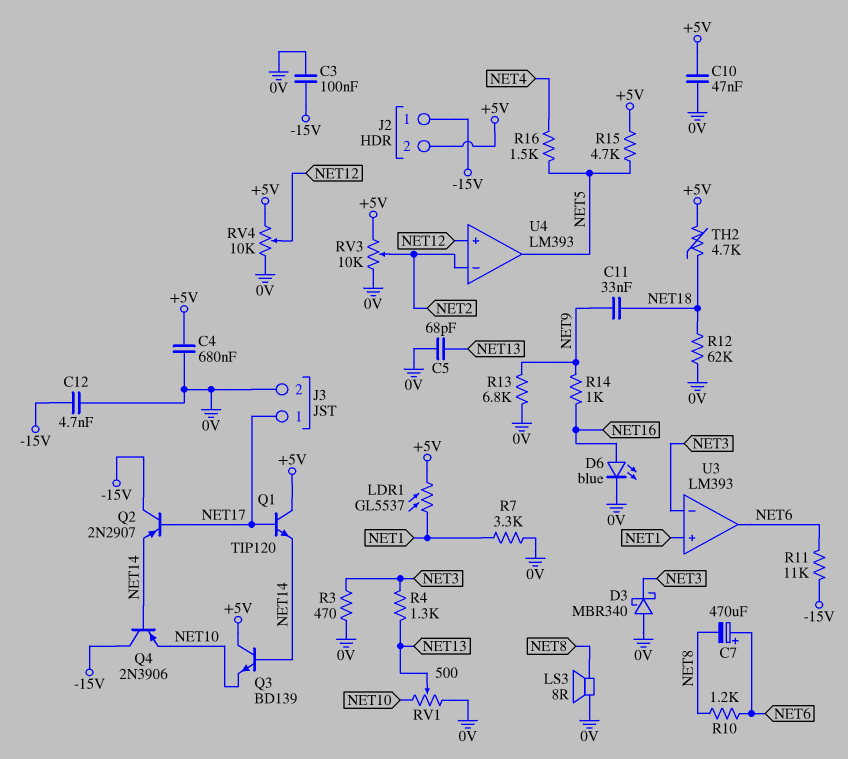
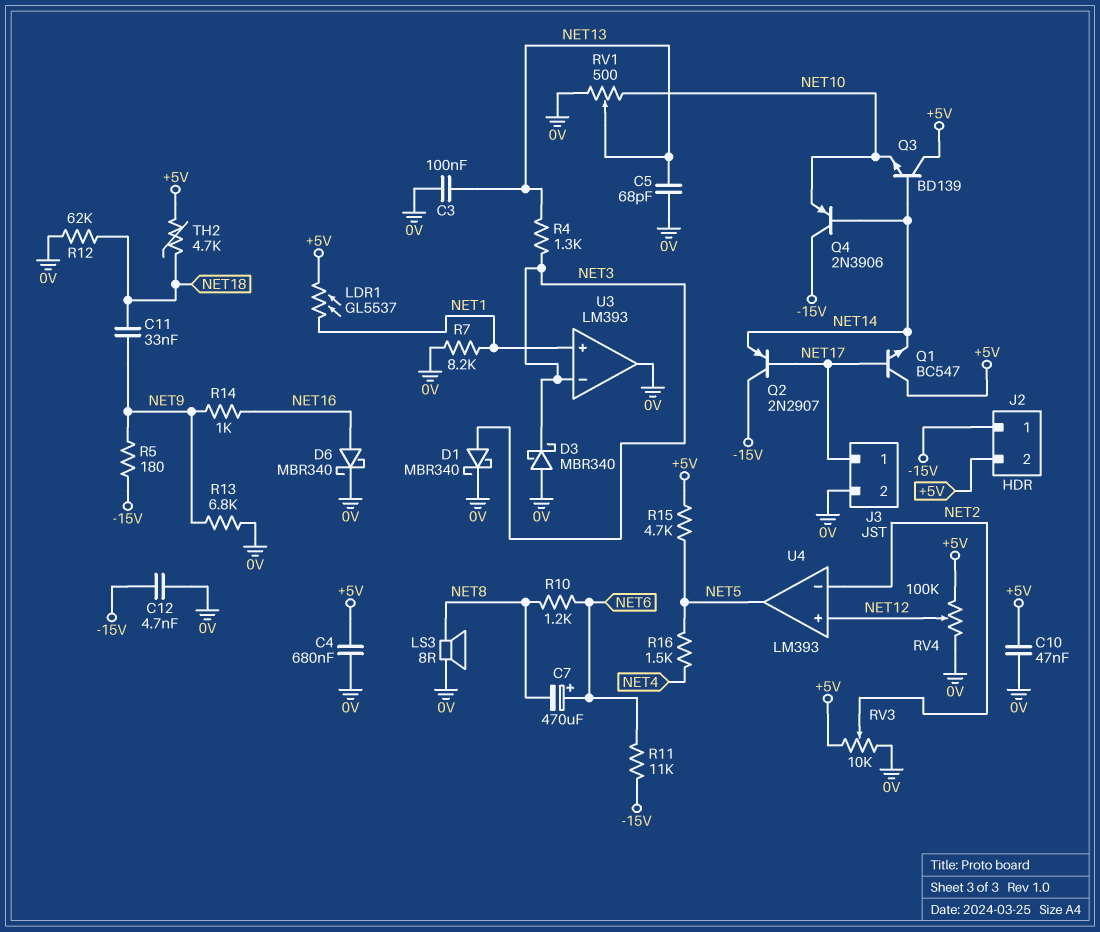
C3: 100nF (-15V, 0V) -> 100nF (0V, NET13)
D1: none -> schottky MBR340 (A NET3, K 0V)
D6: LED blue (A NET16, K 0V) -> schottky MBR340 (A NET16, K 0V)
Q1: NPN TIP120 (B NET17, C +5V, E NET14) -> NPN BC547 (B NET17, C +5V, E NET14)
R3: 470 (0V, NET3) -> none
R5: none -> 180 (-15V, NET9)
R7: 3.3k (0V, NET1) -> 8.2k (0V, NET1)
RV4: 10k (+5V, 0V, wiper NET12) -> 100k (+5V, 0V, wiper NET12)
U3 pin out: NET6 -> 0V

